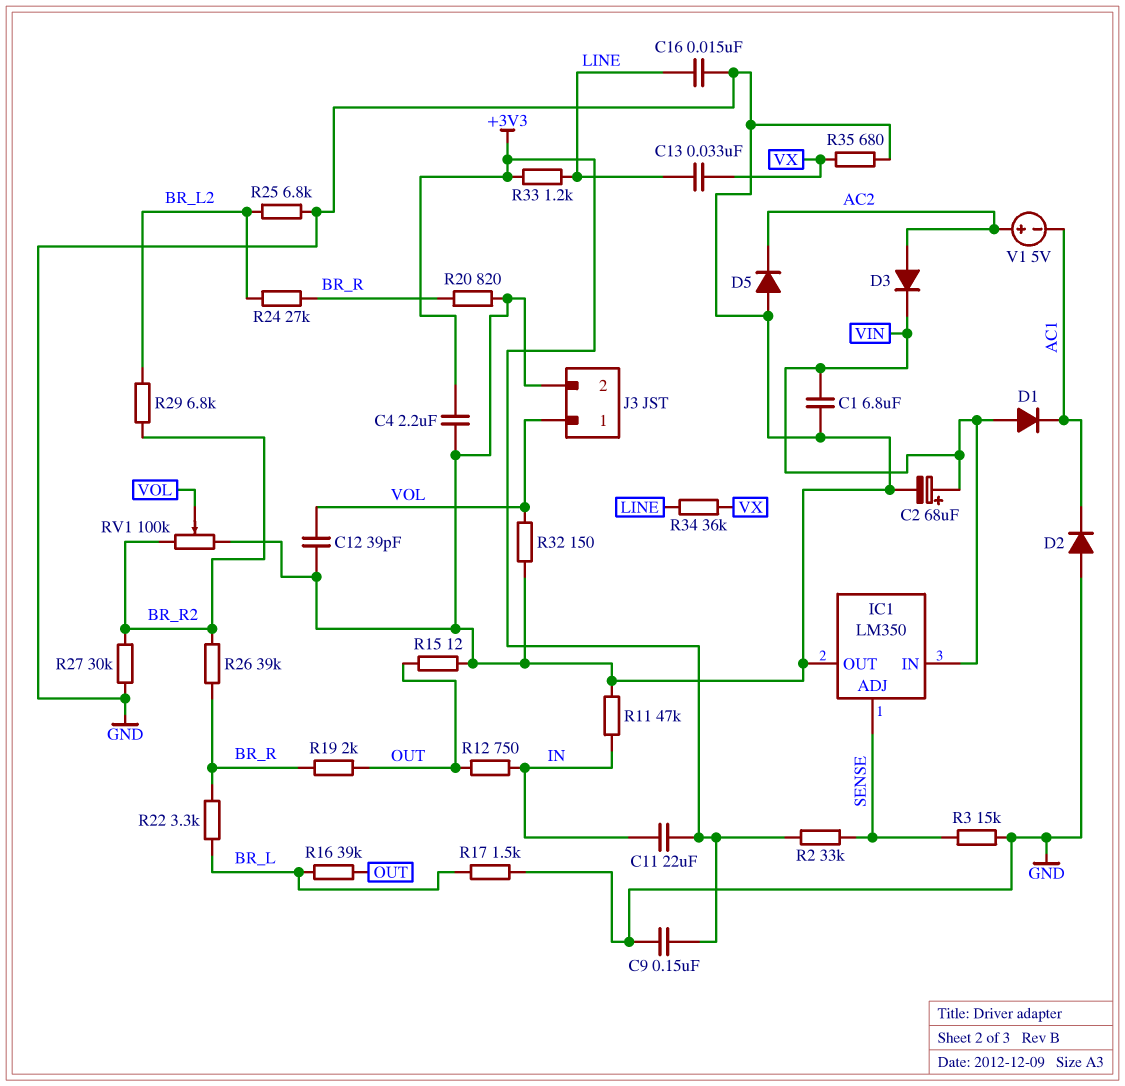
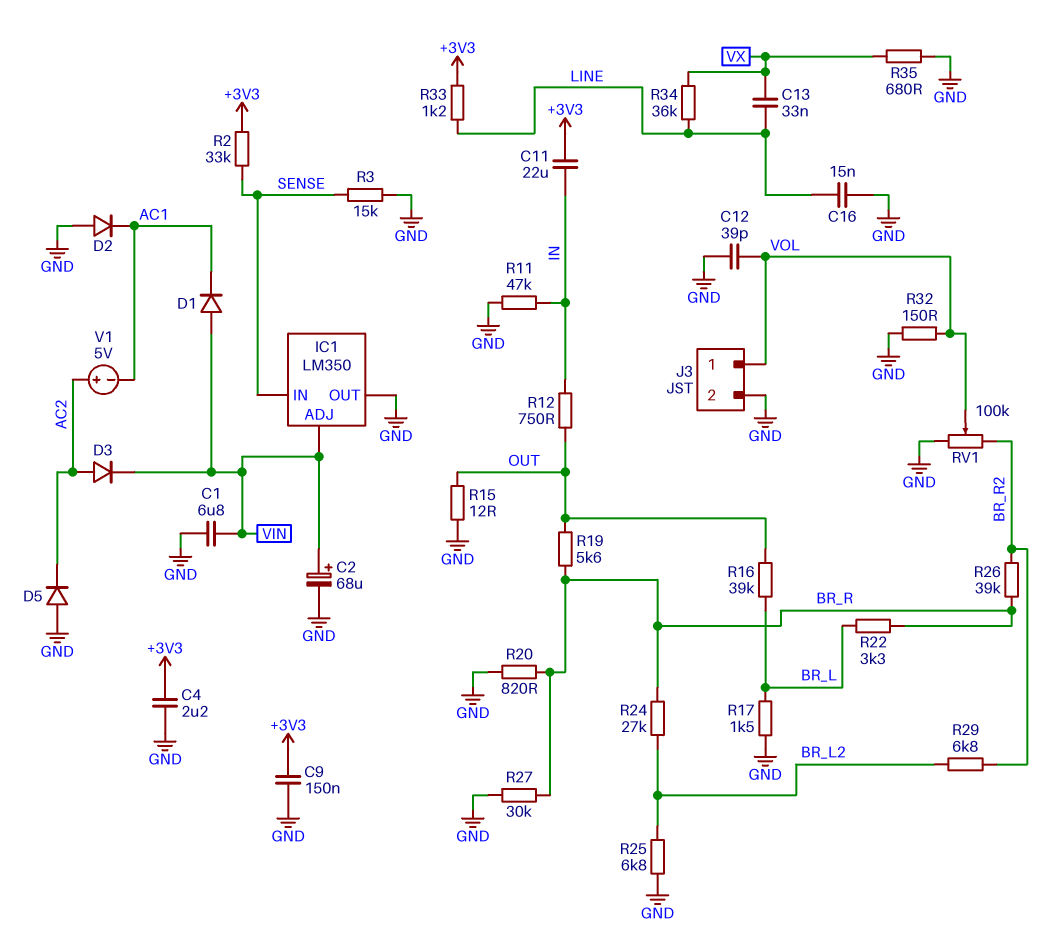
IC1 pin ADJ: SENSE -> VIN
IC1 pin IN: VIN -> SENSE
R19: 2k (BR_R, OUT) -> 5.6k (BR_R, OUT)
R27: 30k (BR_R2, GND) -> 30k (BR_R, GND)

